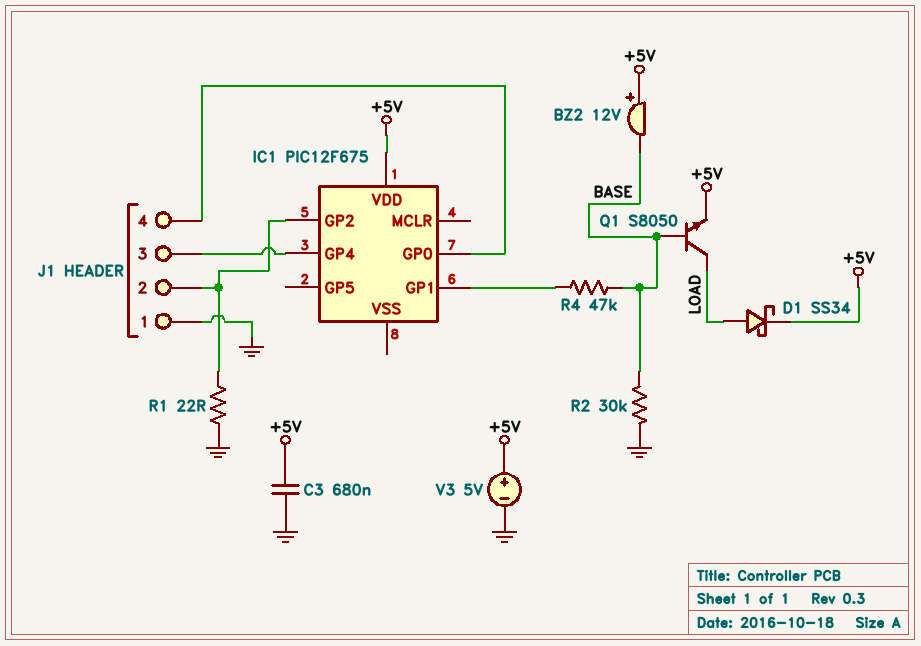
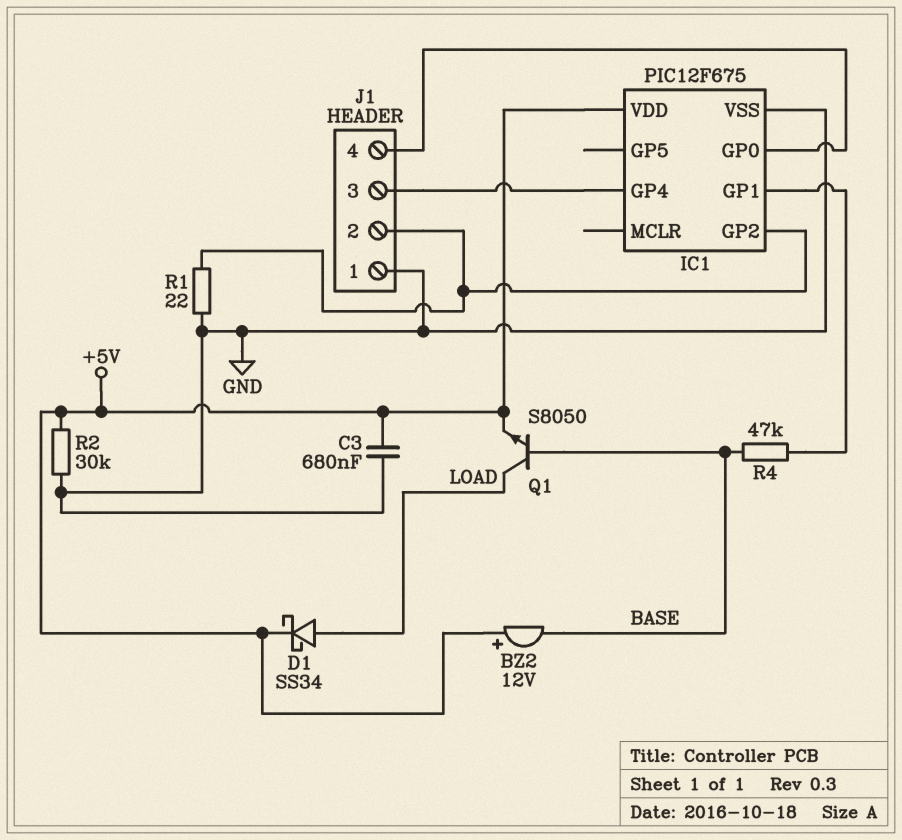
IC1 pin VSS: none -> GND
R2: 30k (BASE, GND) -> 30k (+5V, GND)
V3: 5V (plus +5V, minus GND) -> none

